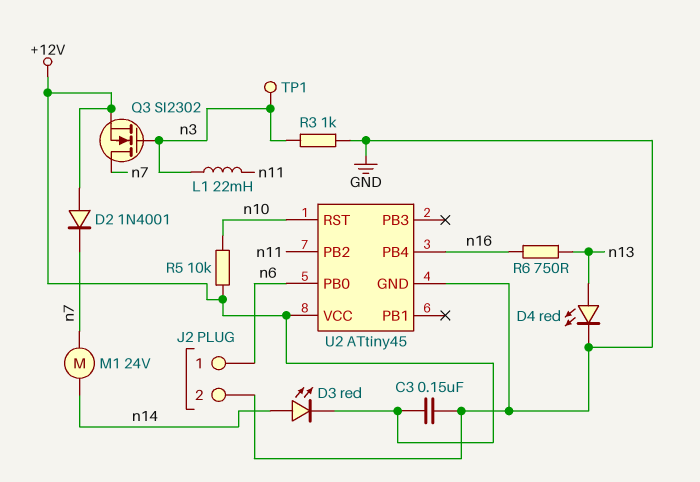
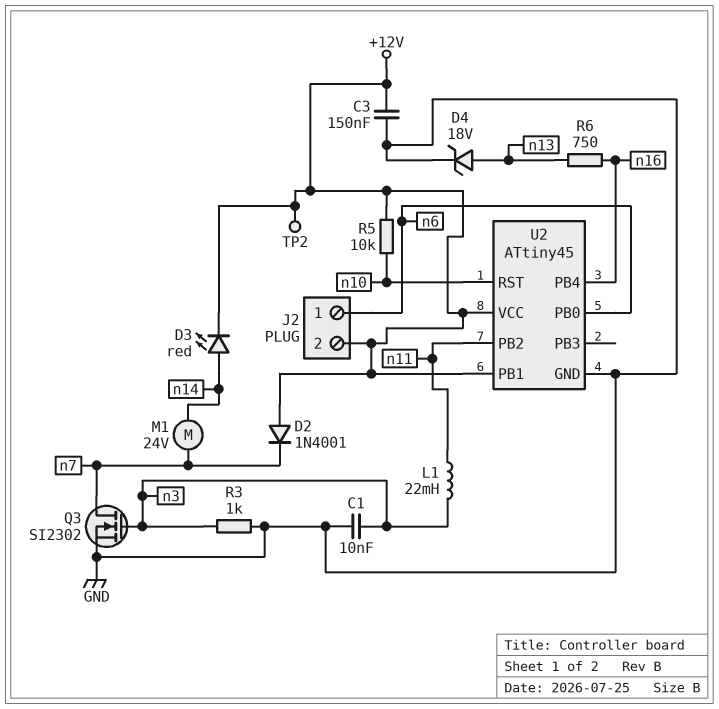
C1: none -> 10nF (GND, n3)
D4: LED red (A n13, K GND) -> zener 18V (A n13, K GND)
J2 pin 2: GND -> +12V
Q3: NMOS SI2302 (G n3, D n7, S +12V) -> NMOS SI2302 (G n3, D n7, S GND)
TP1: test point (n3) -> none
TP2: none -> test point (+12V)
U2 pin PB1: none -> +12V

